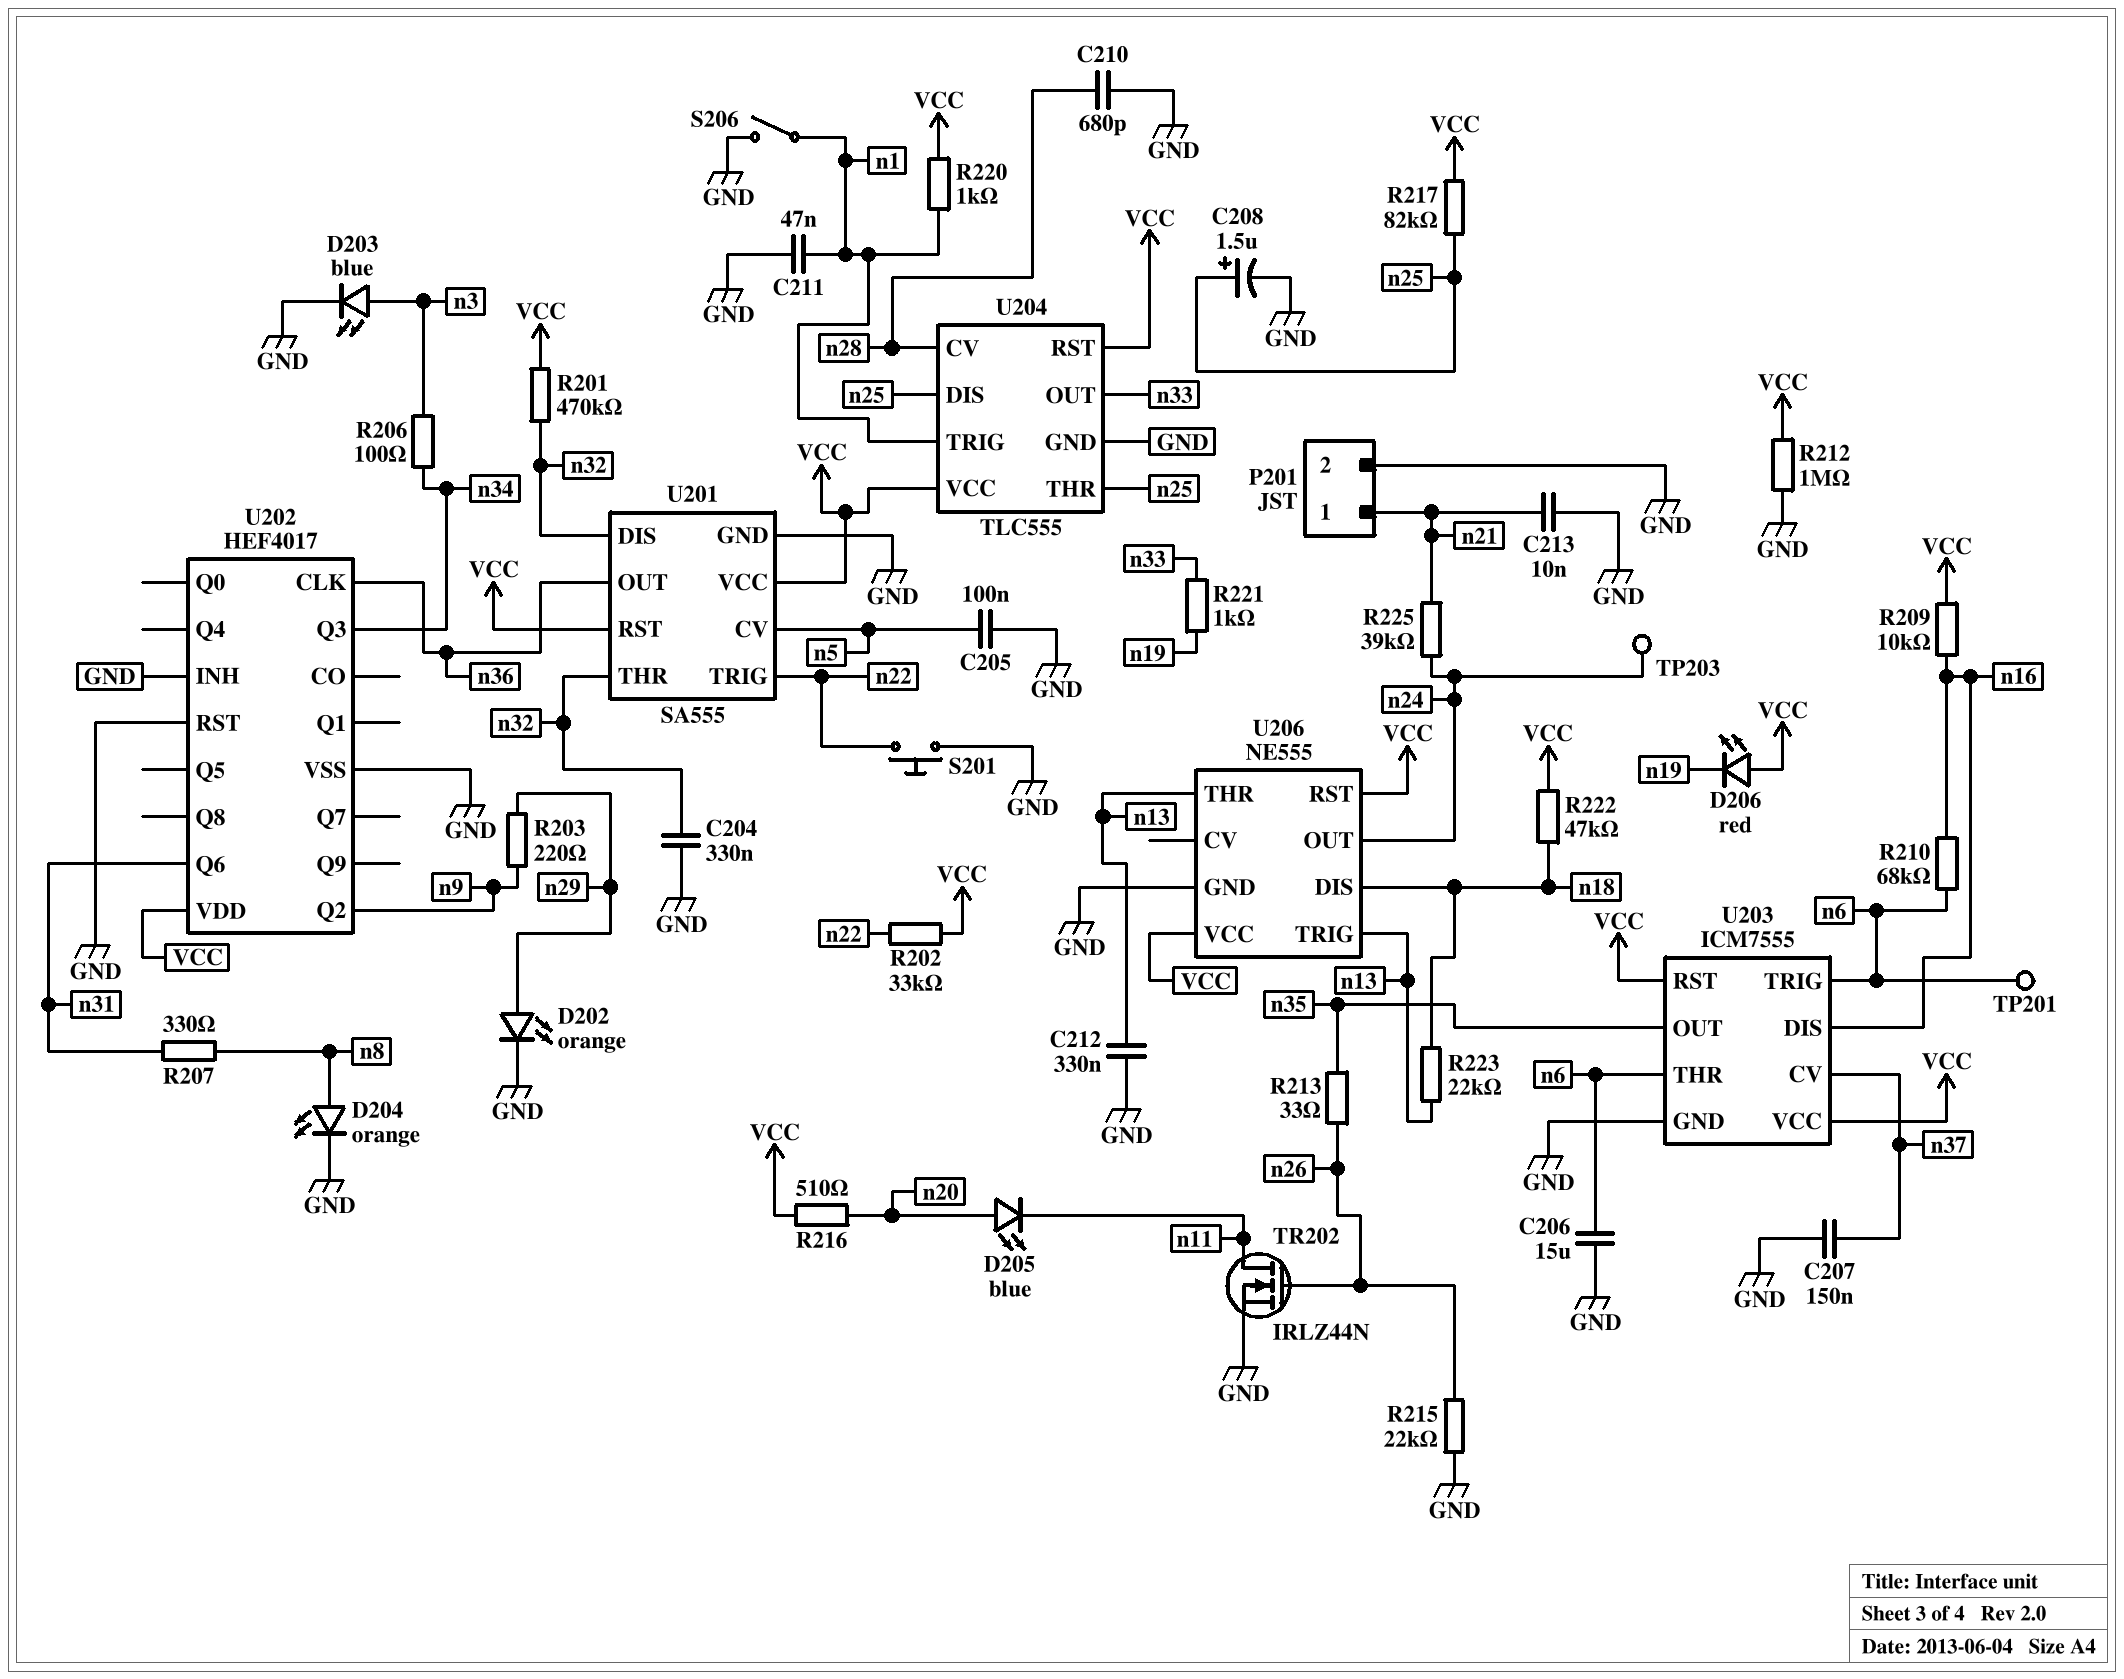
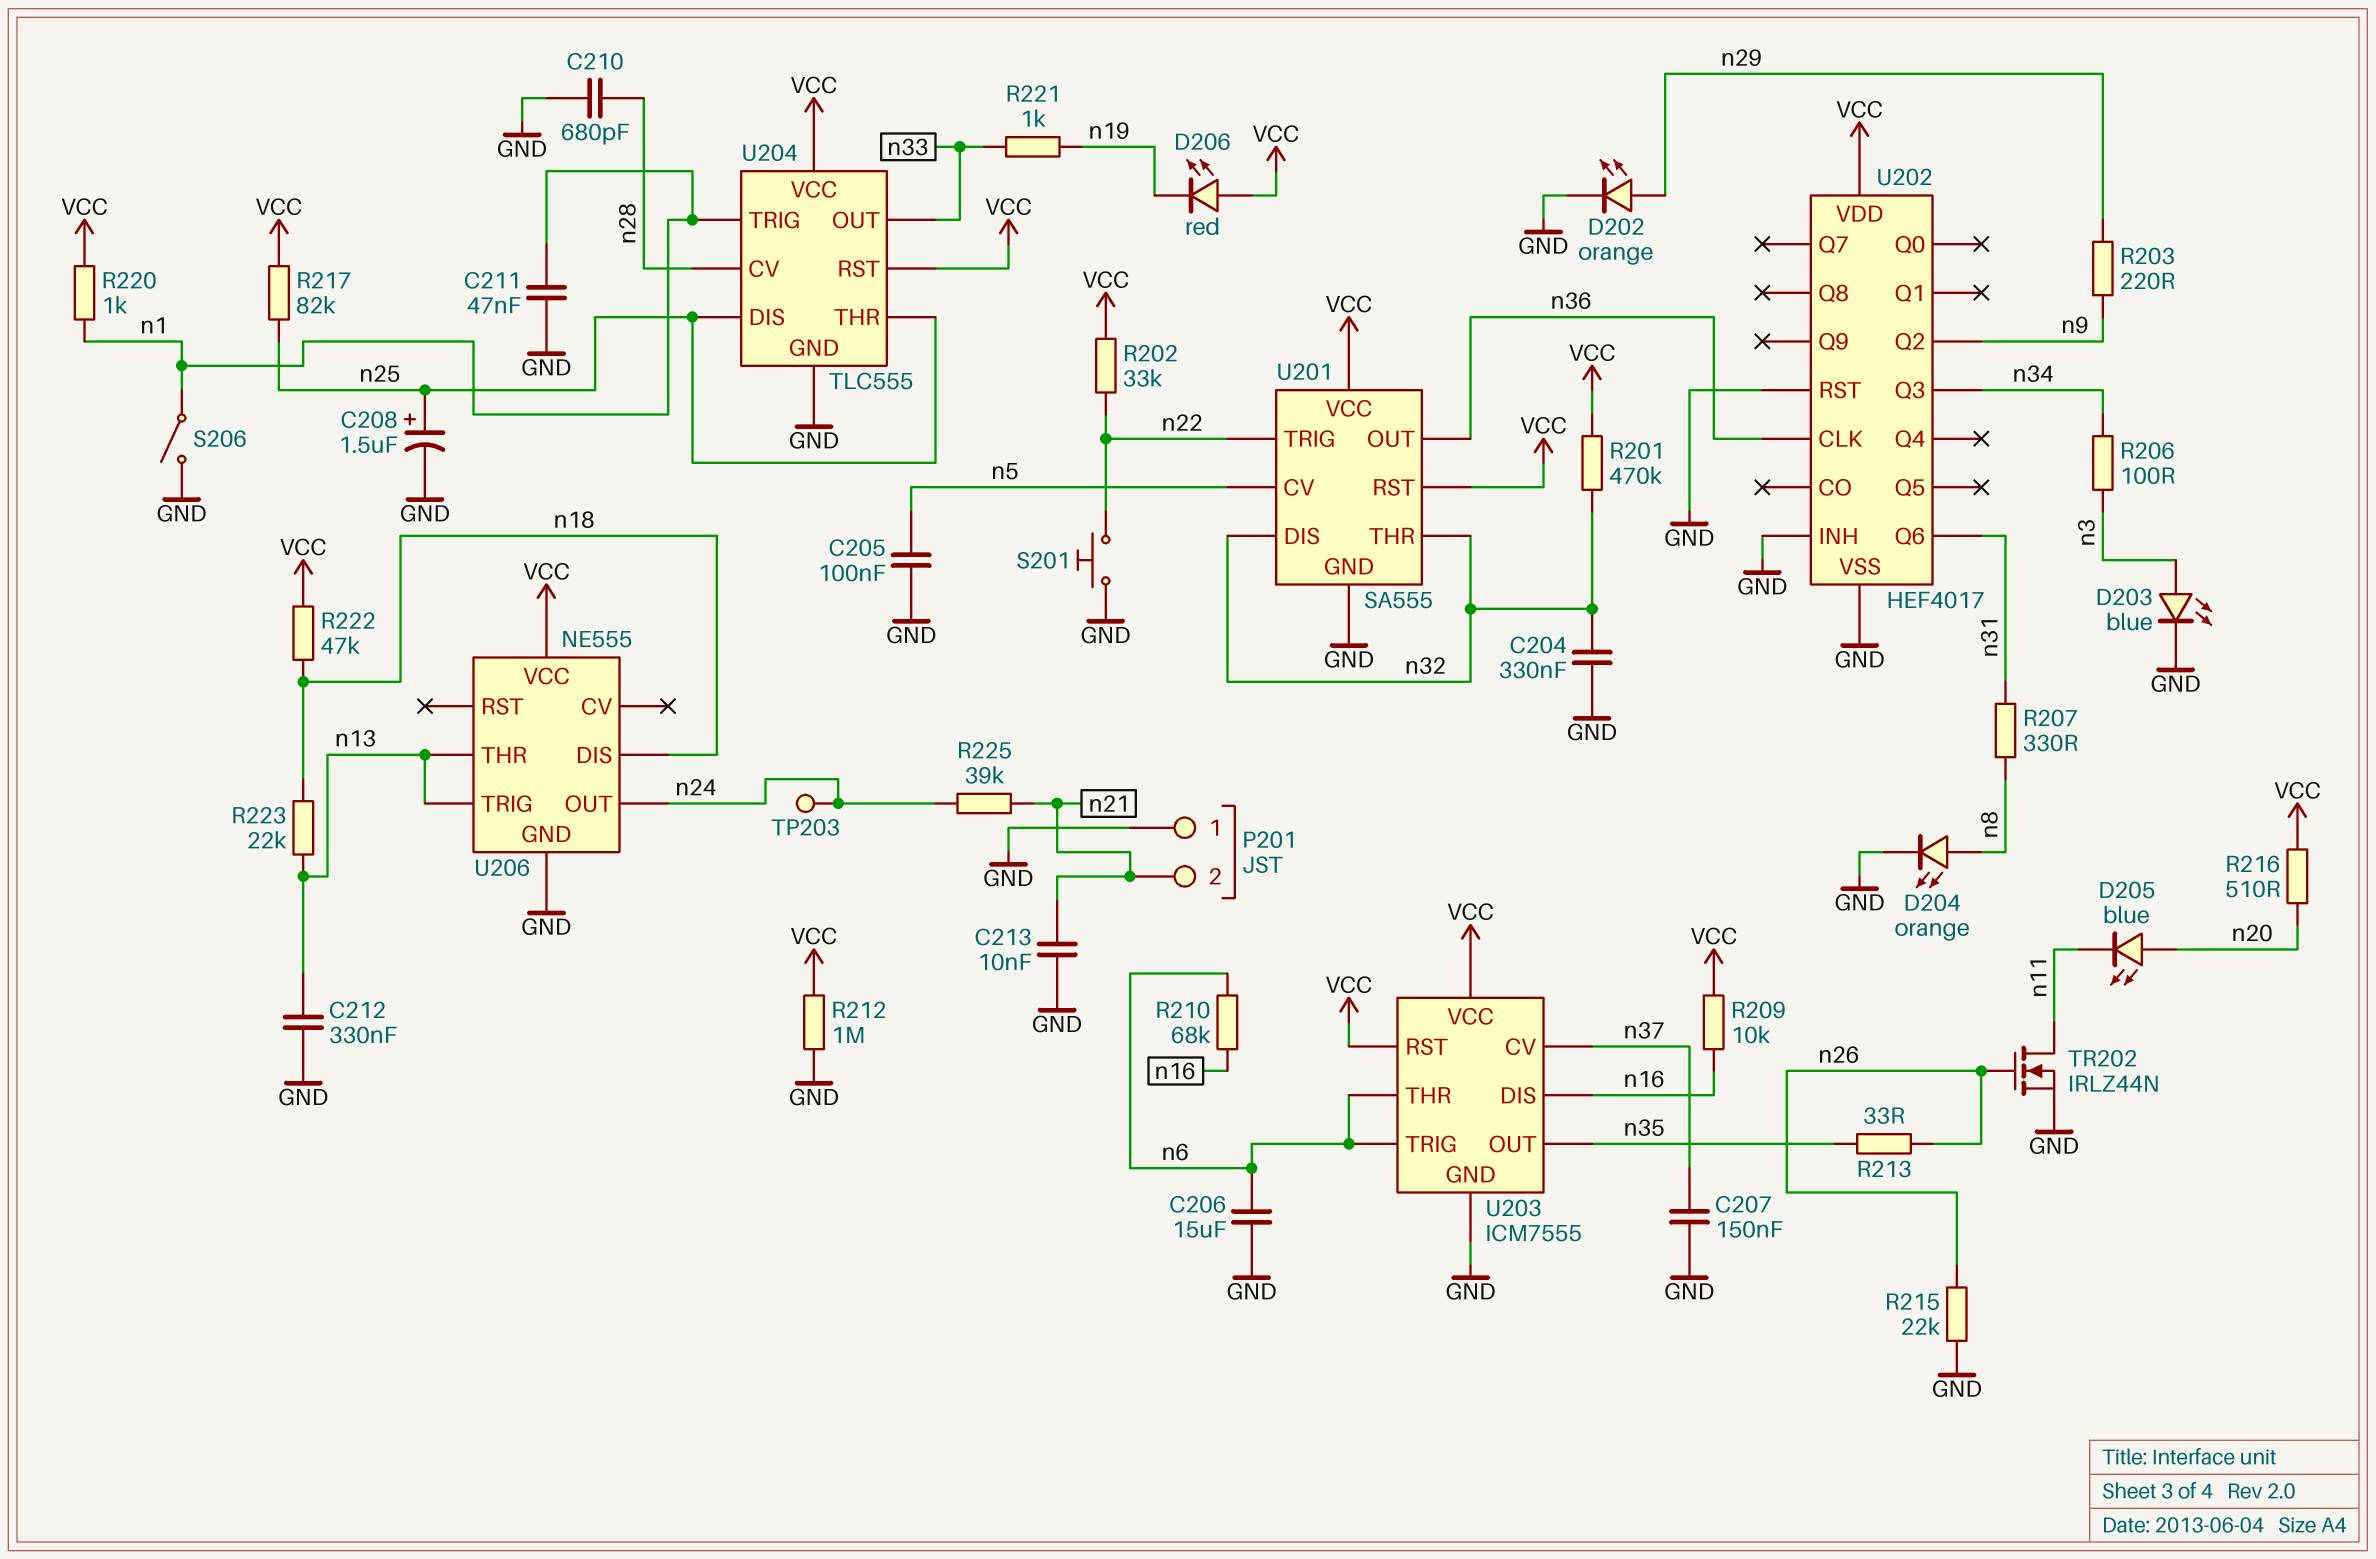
P201 pin 1: n21 -> GND
P201 pin 2: GND -> n21
TP201: test point (n6) -> none
U206 pin RST: VCC -> none

